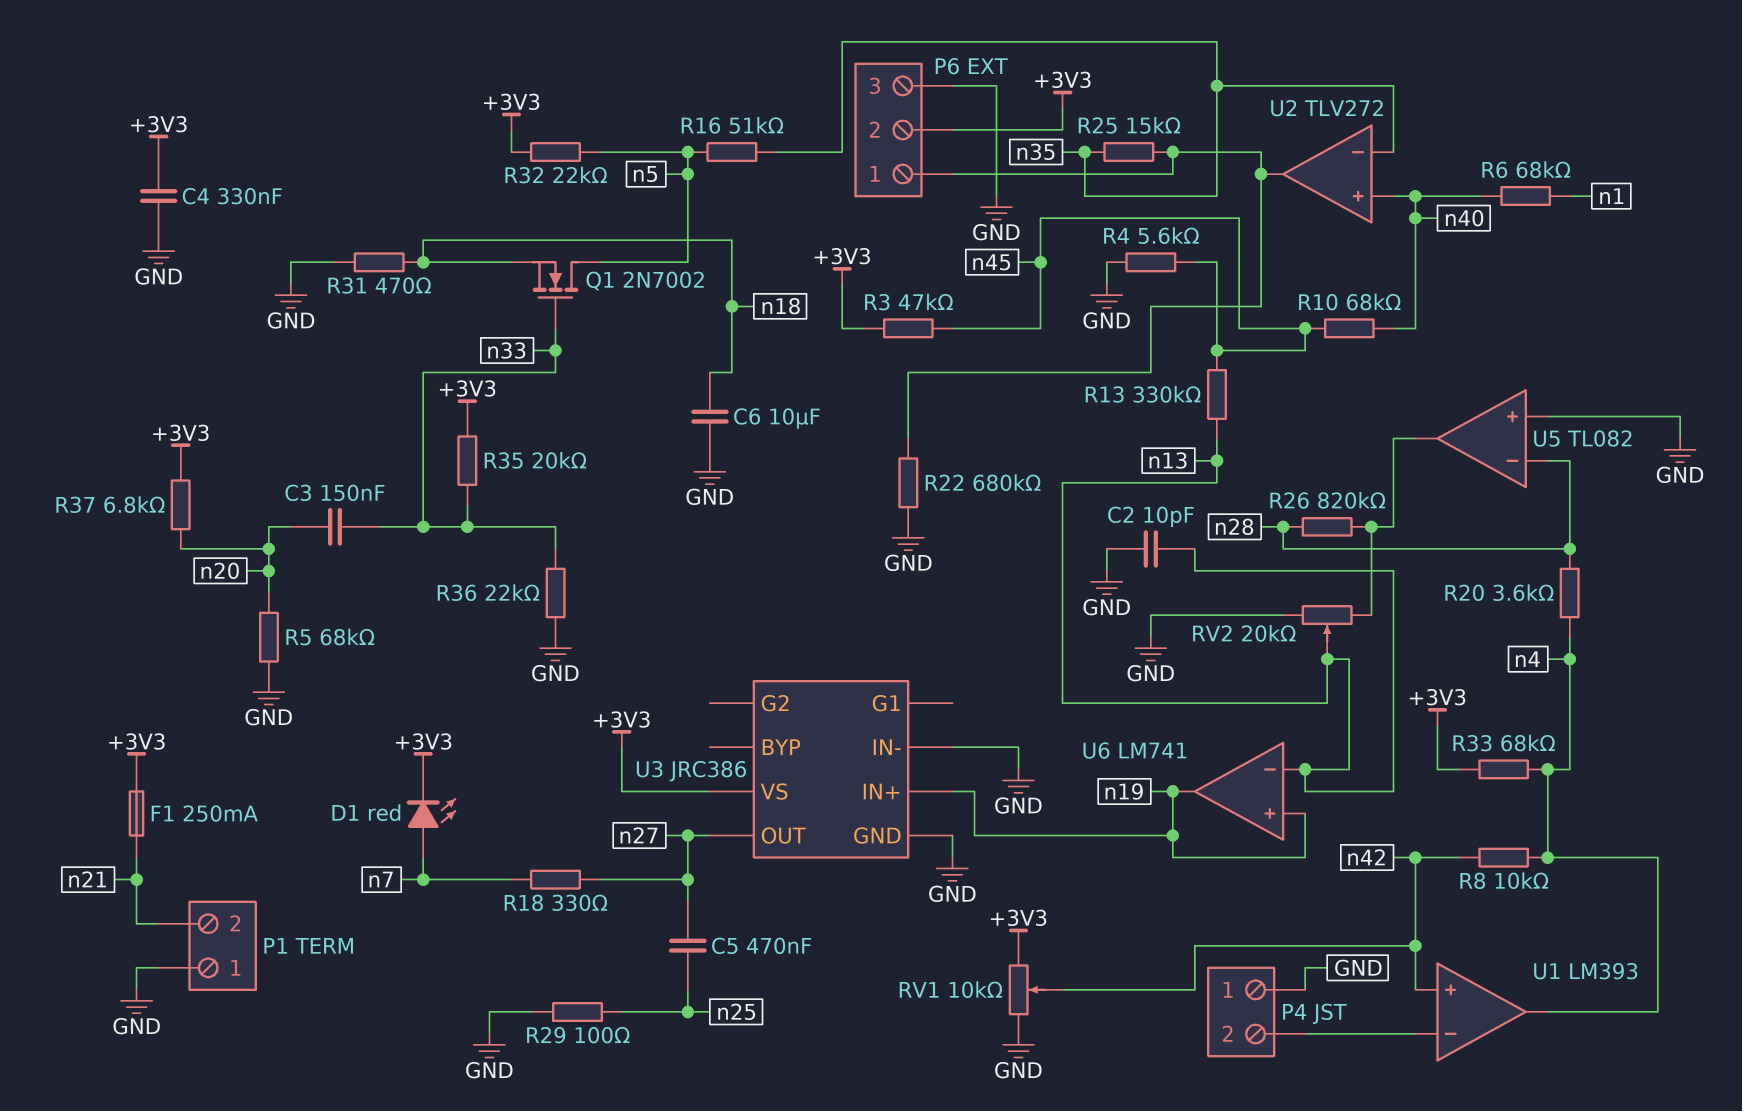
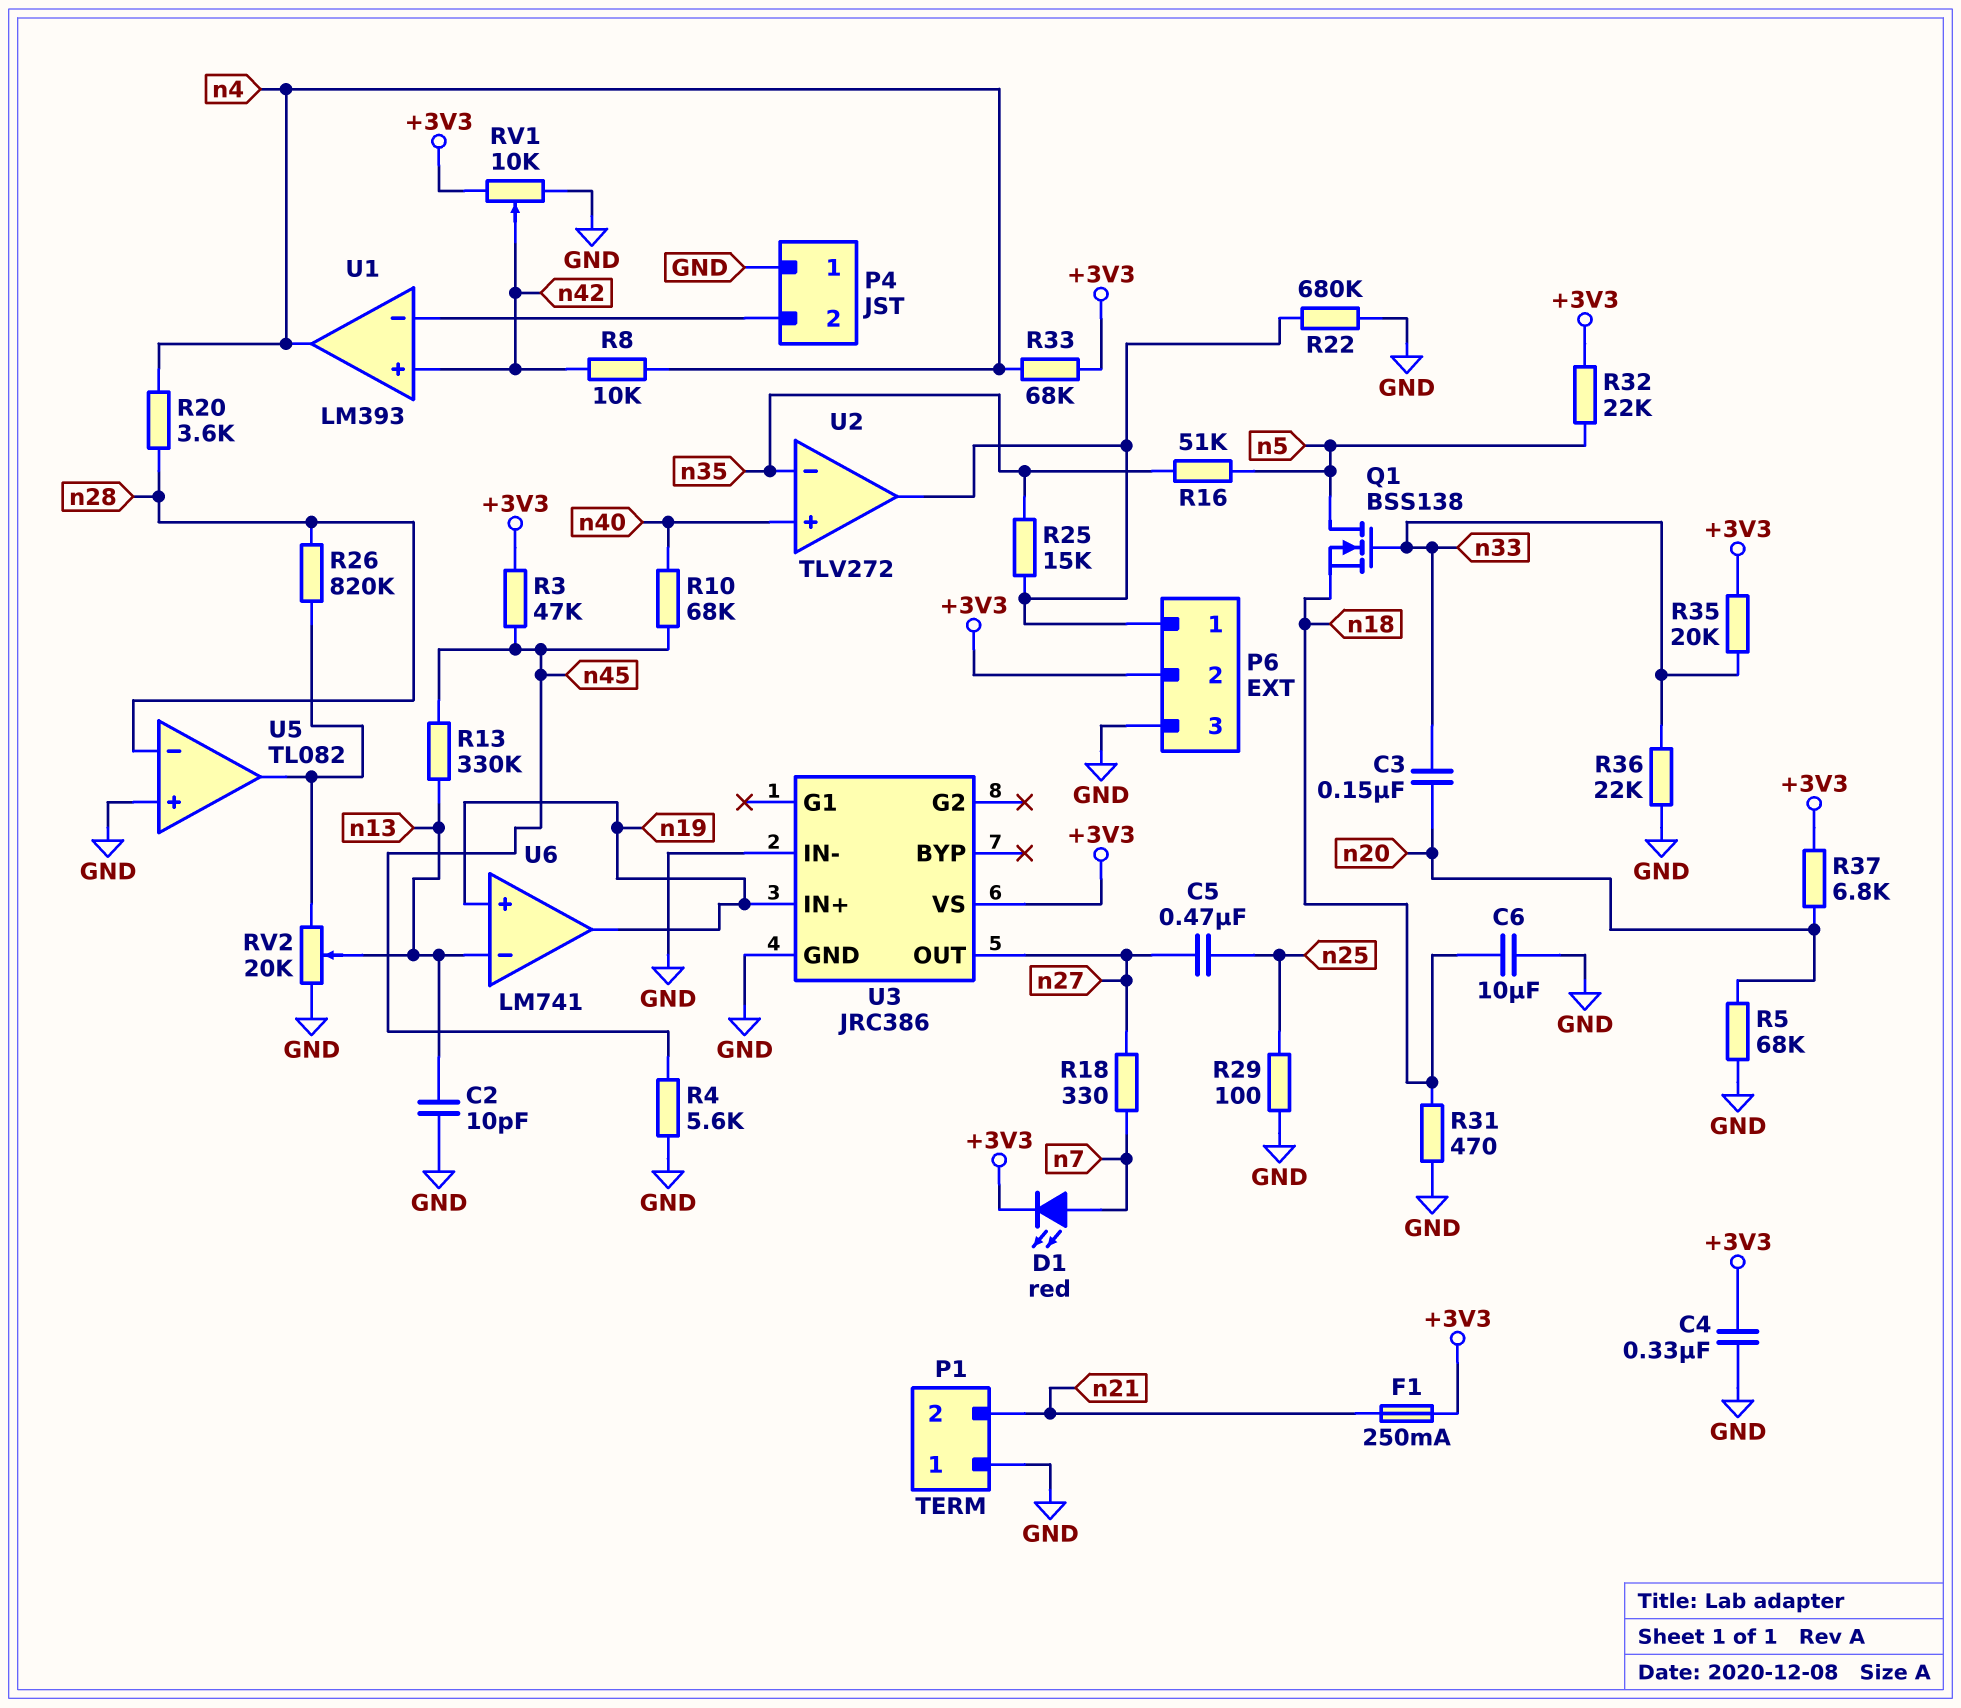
Q1: NMOS 2N7002 (G n33, D n5, S n18) -> NMOS BSS138 (G n33, D n5, S n18)
R6: 68k (n1, n40) -> none

